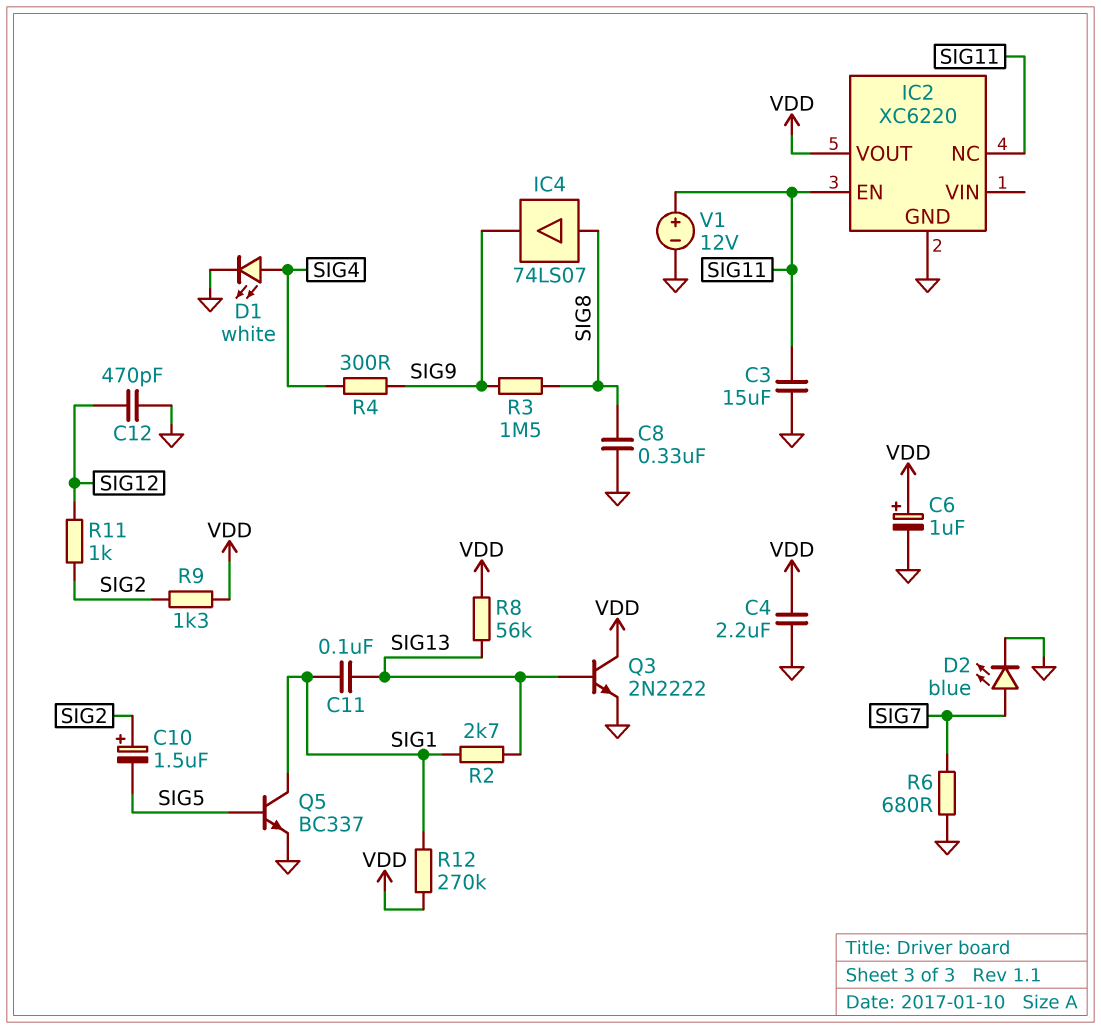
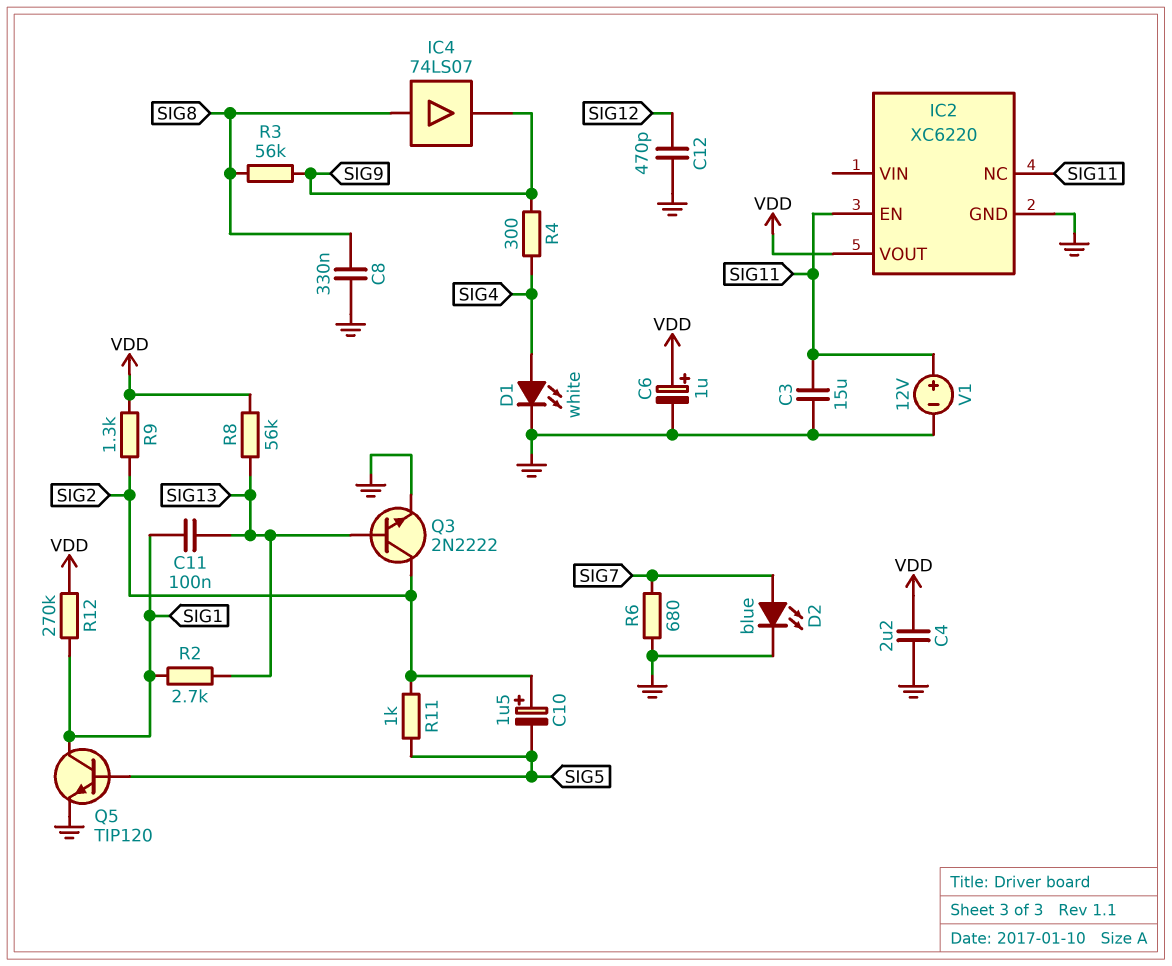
Q3: NPN 2N2222 (B SIG13, C VDD, E GND) -> NPN 2N2222 (B SIG13, C SIG2, E GND)
Q5: NPN BC337 (B SIG5, C SIG1, E GND) -> NPN TIP120 (B SIG5, C SIG1, E GND)
R3: 1.5M (SIG8, SIG9) -> 56k (SIG8, SIG9)
R11: 1k (SIG2, SIG12) -> 1k (SIG2, SIG5)

